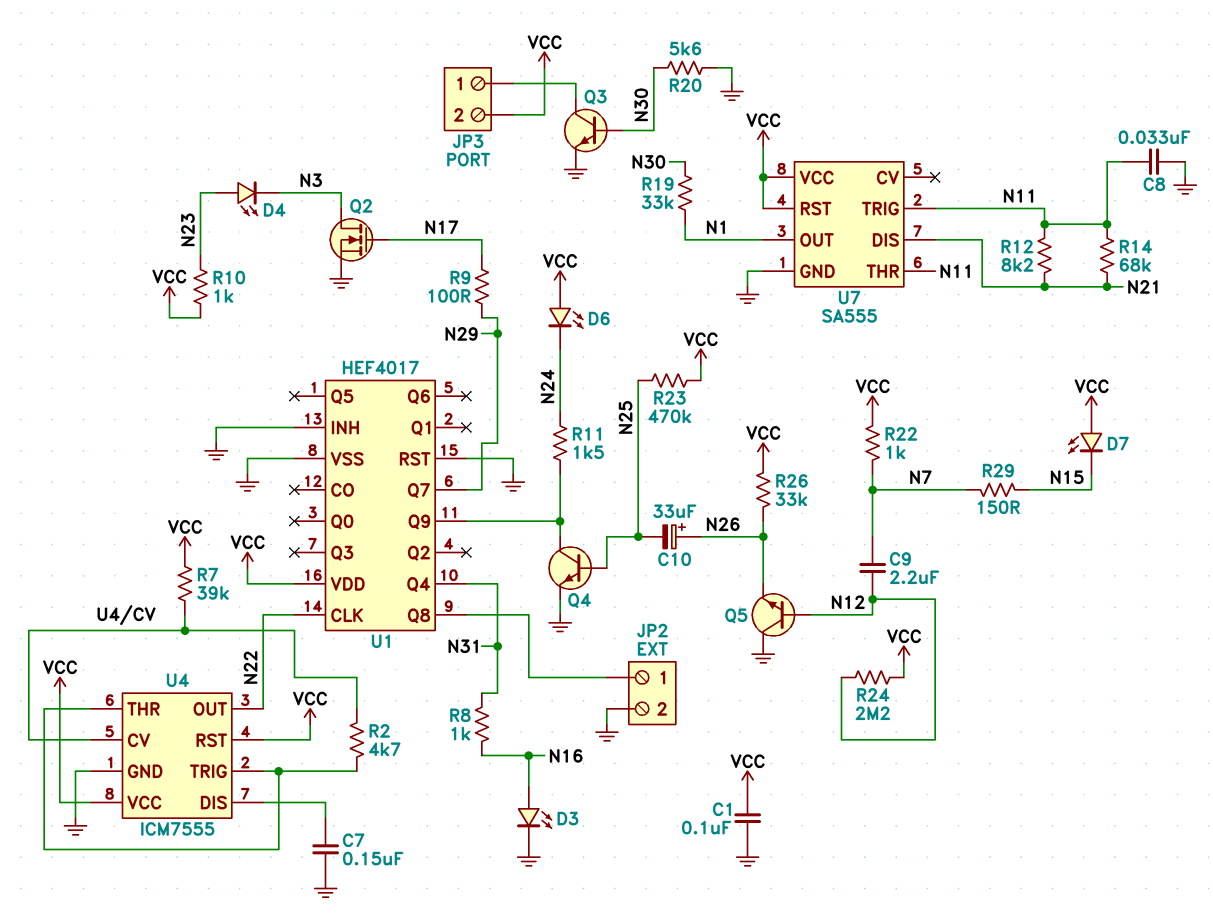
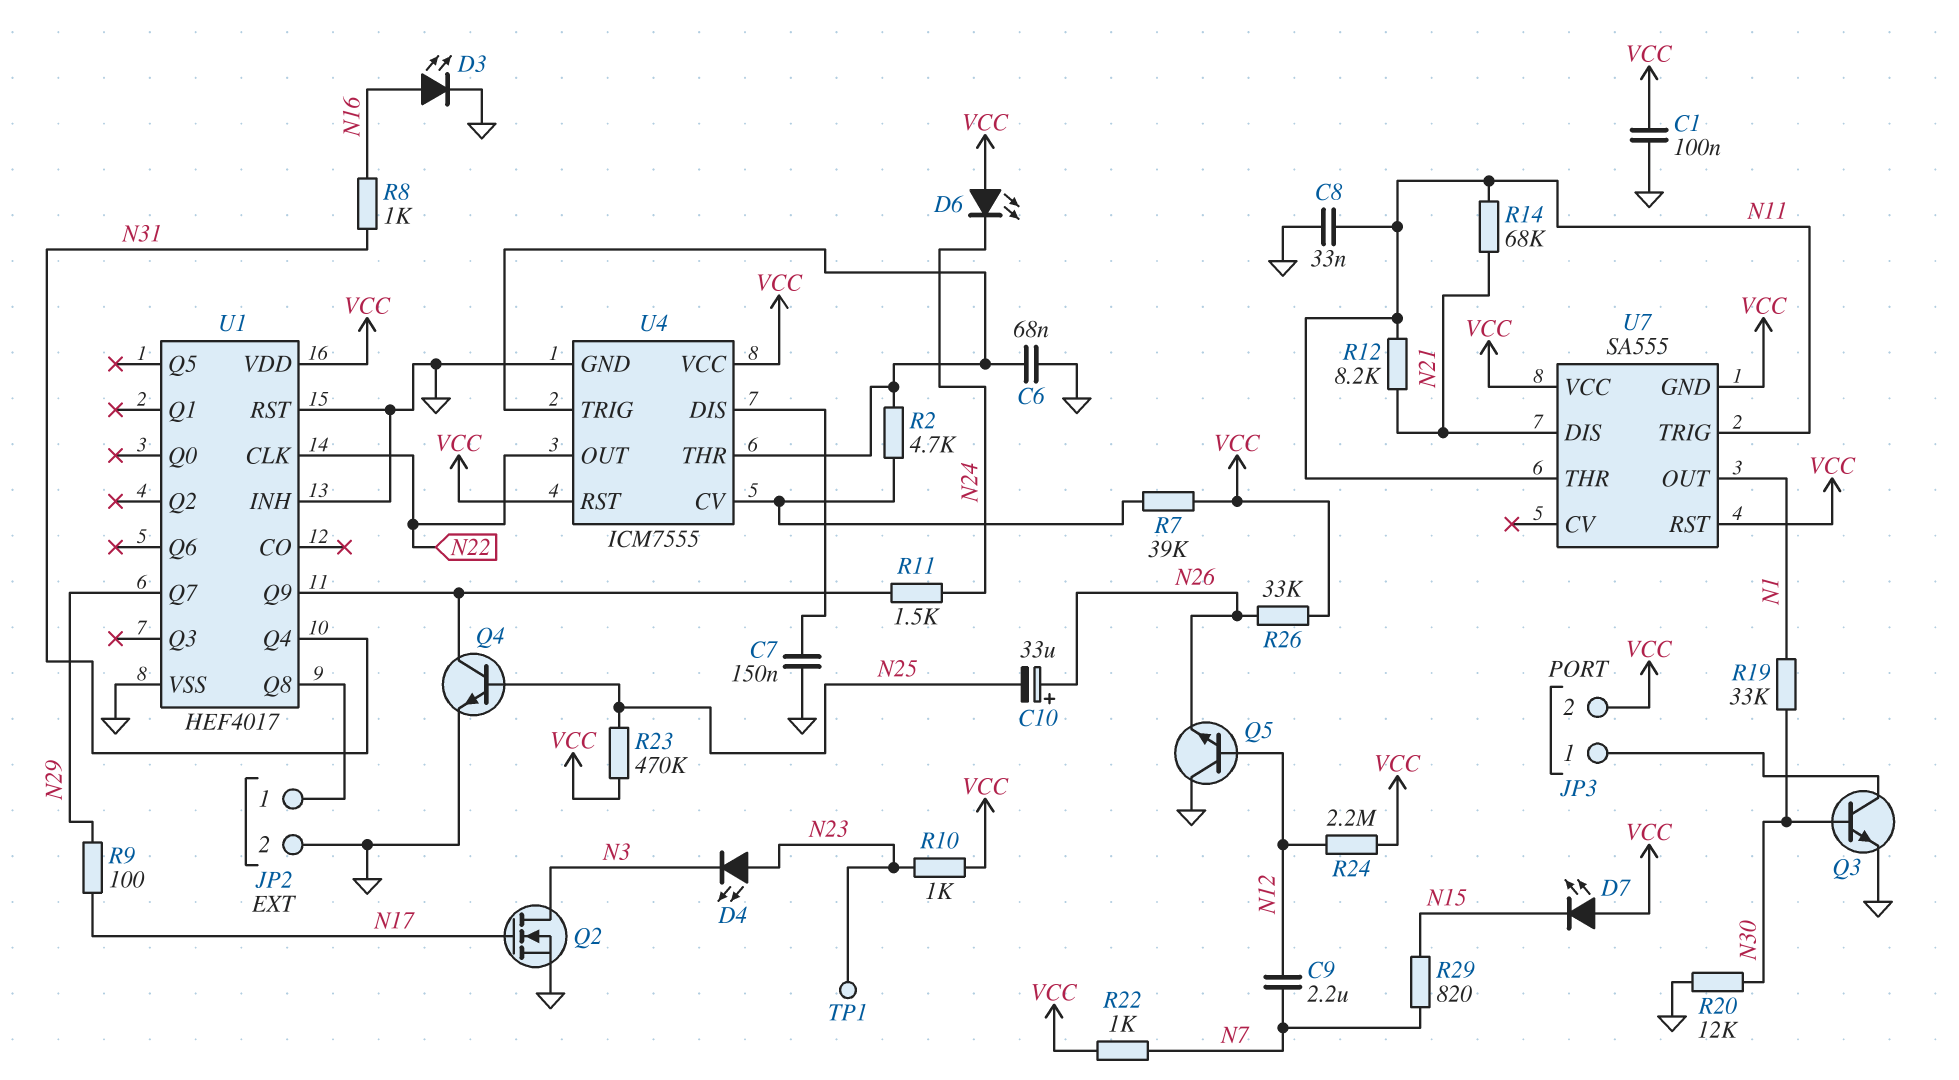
C6: none -> 68nF (GND, U4/THR)
R20: 5.6k (GND, N30) -> 12k (GND, N30)
R29: 150 (N7, N15) -> 820 (N7, N15)
TP1: none -> test point (N23)
U7 pin GND: GND -> VCC

